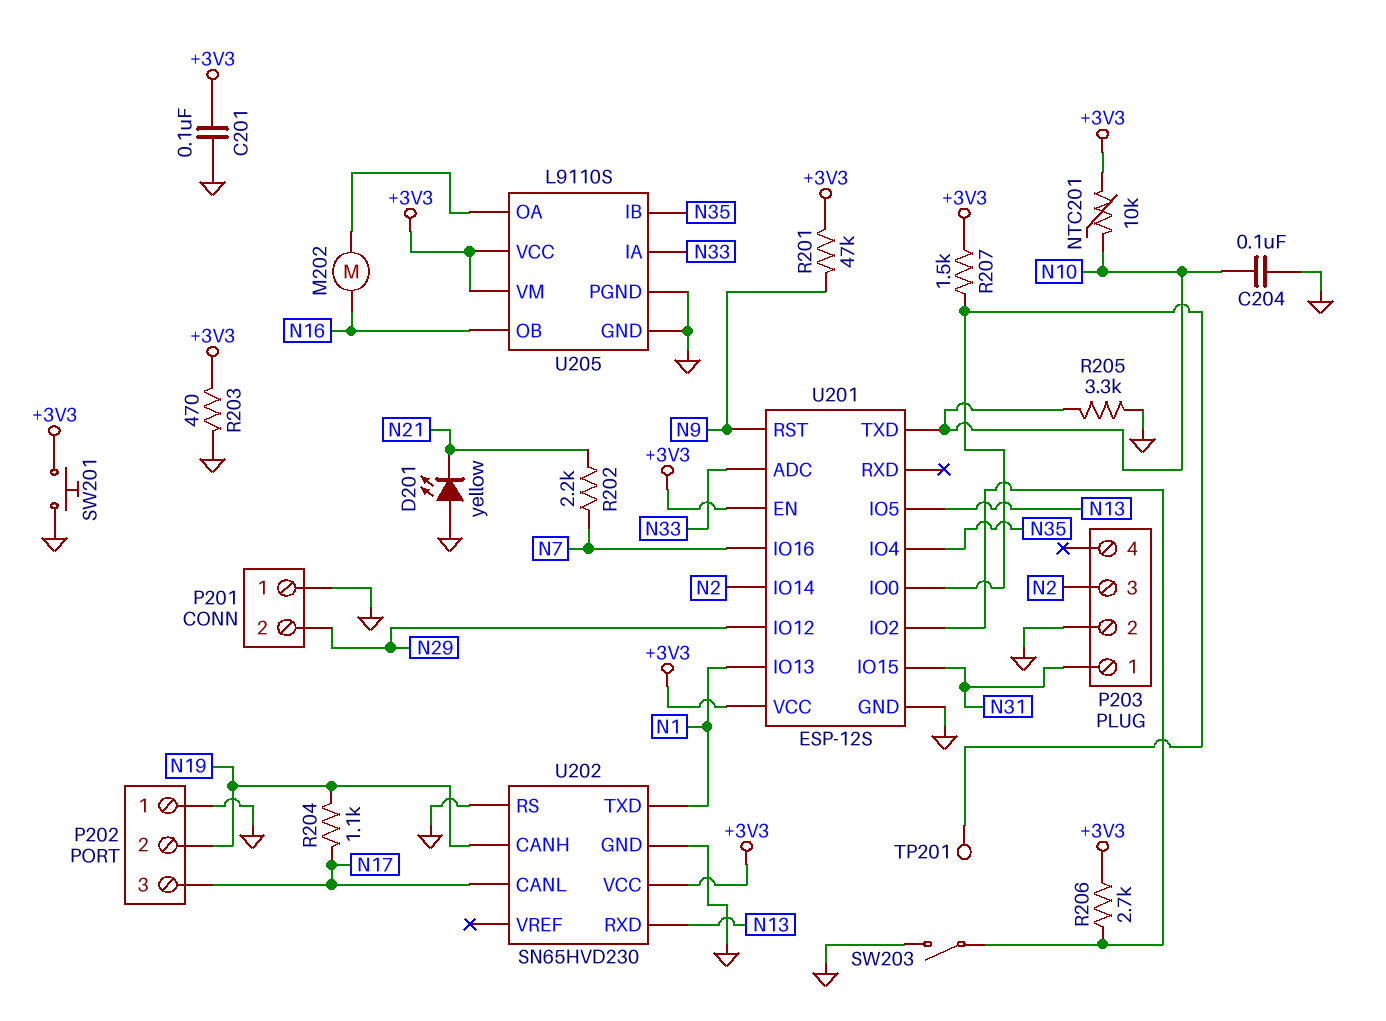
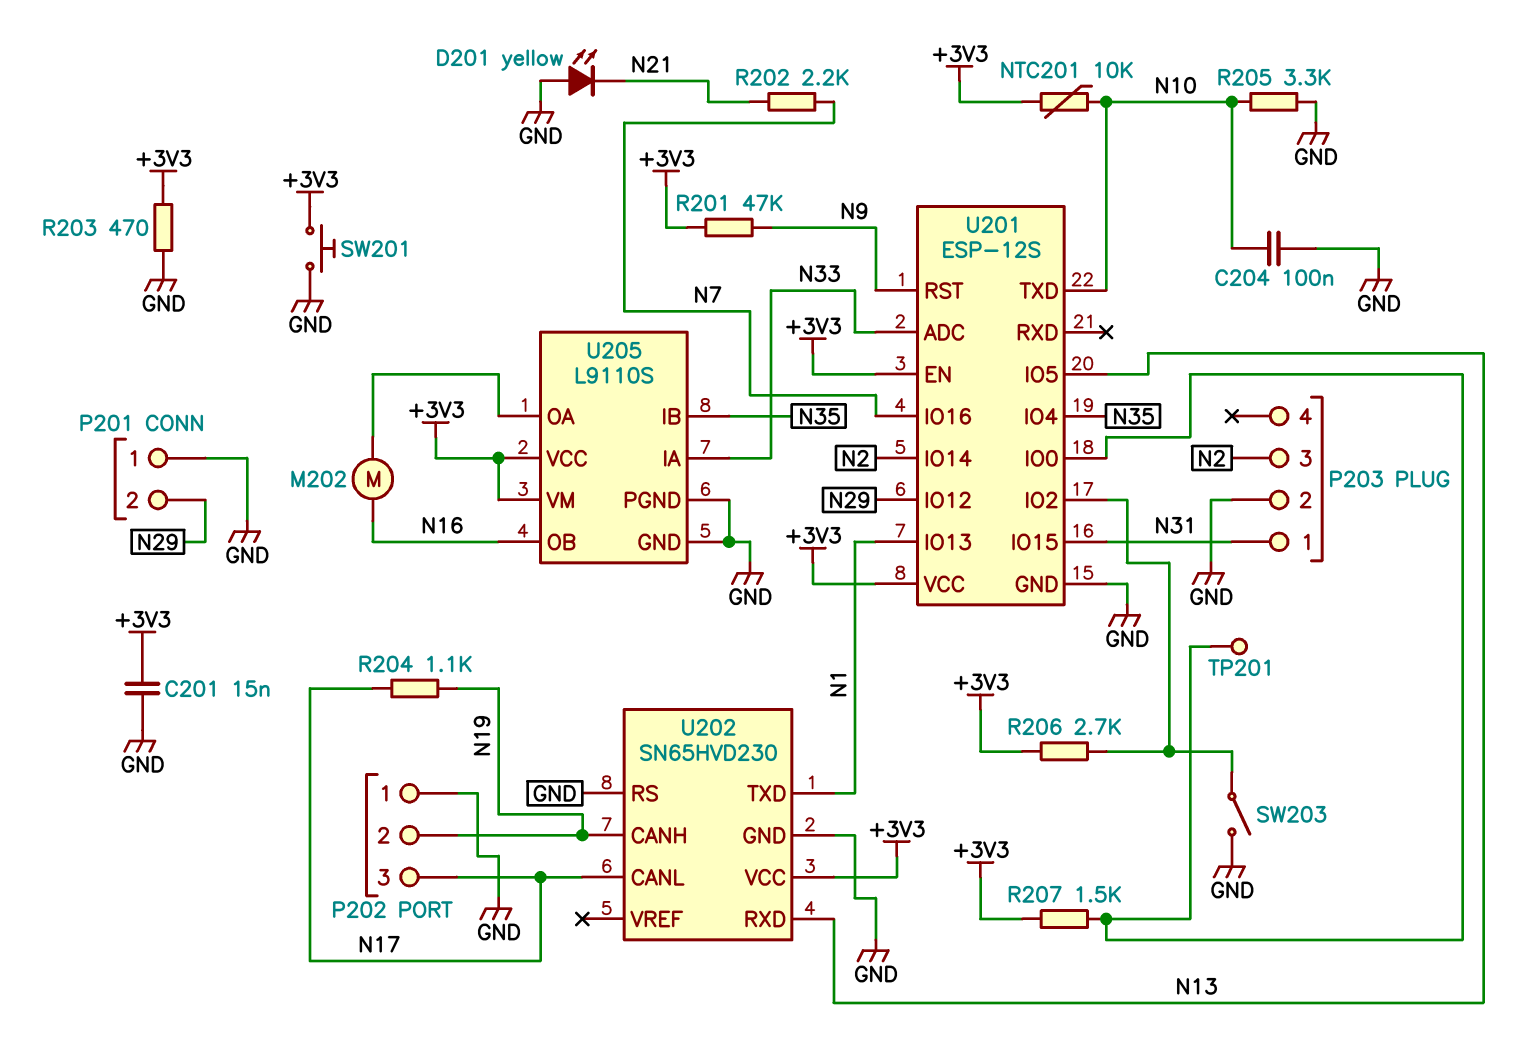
C201: 100nF (+3V3, GND) -> 15nF (+3V3, GND)

